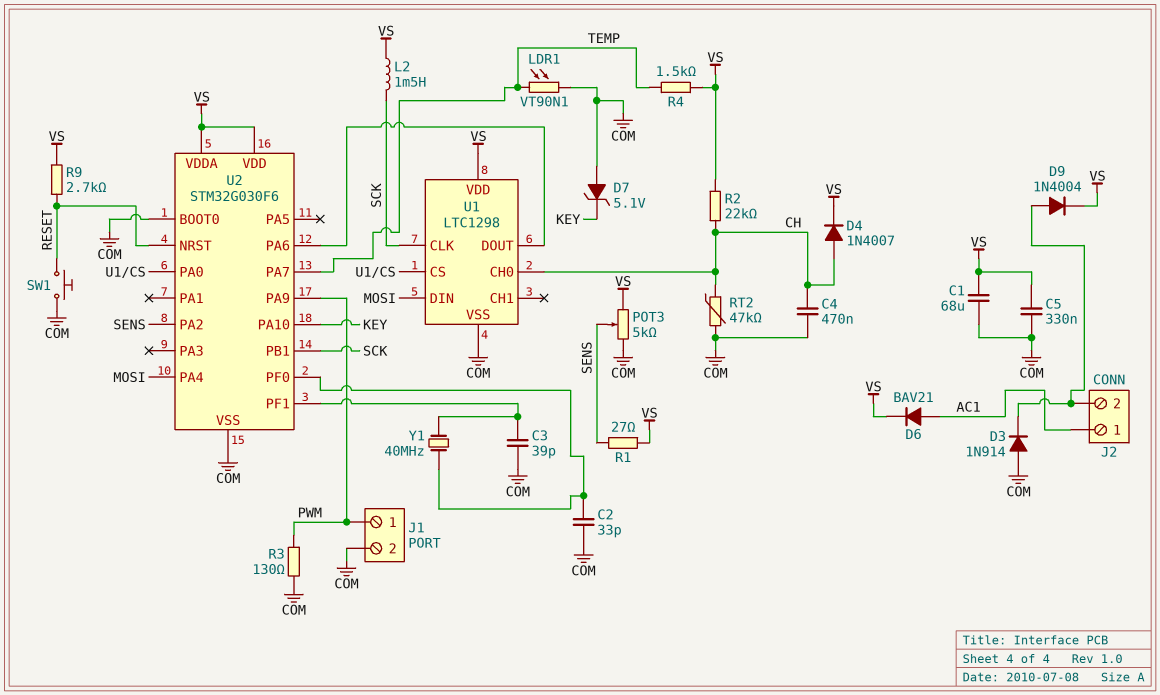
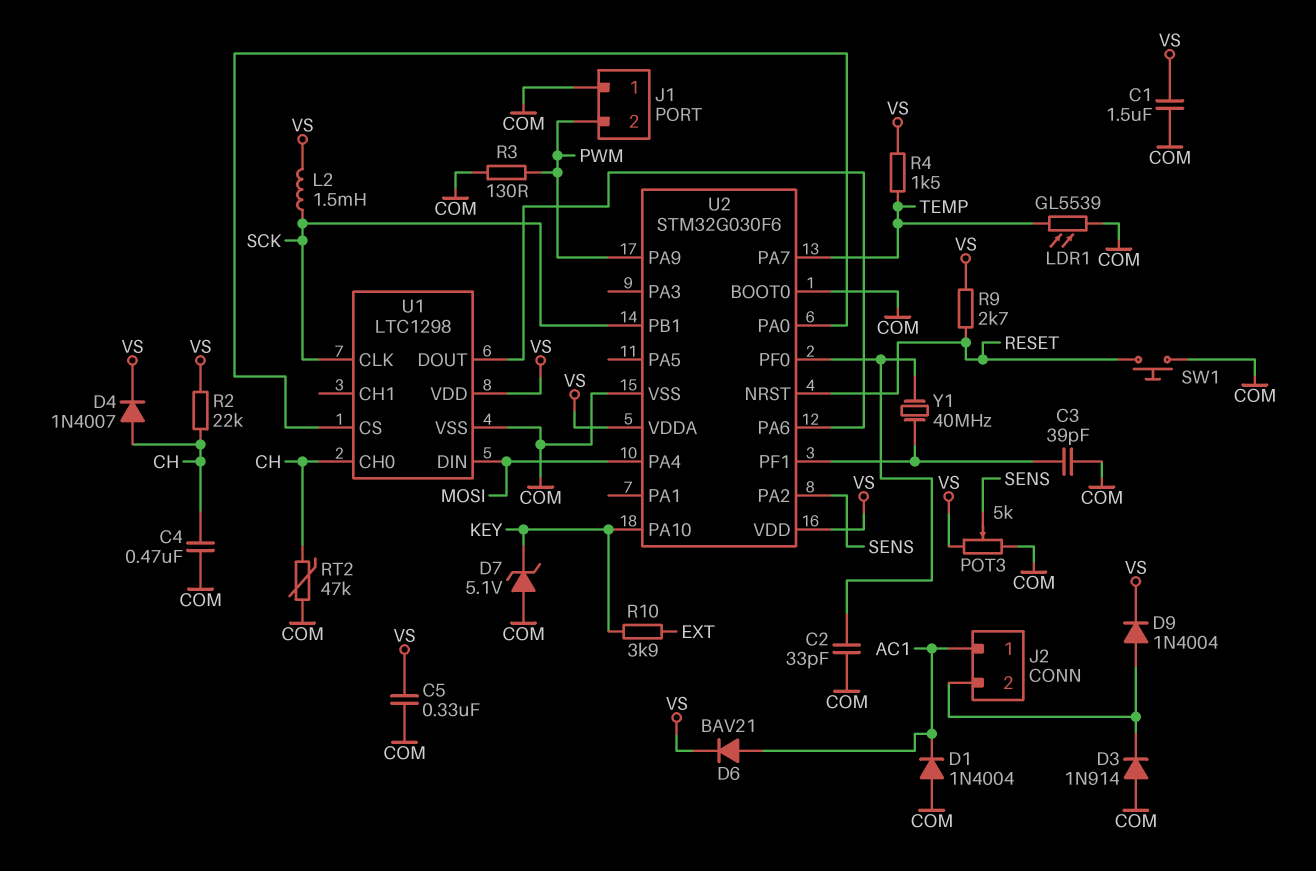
C1: 68uF (COM, VS) -> 1.5uF (COM, VS)
D1: none -> diode 1N4004 (A COM, K AC1)
J1 pin 1: PWM -> COM
J1 pin 2: COM -> PWM
LDR1: VT90N1 (COM, TEMP) -> GL5539 (COM, TEMP)
R1: 27 (SENS, VS) -> none
R10: none -> 3.9k (EXT, KEY)

